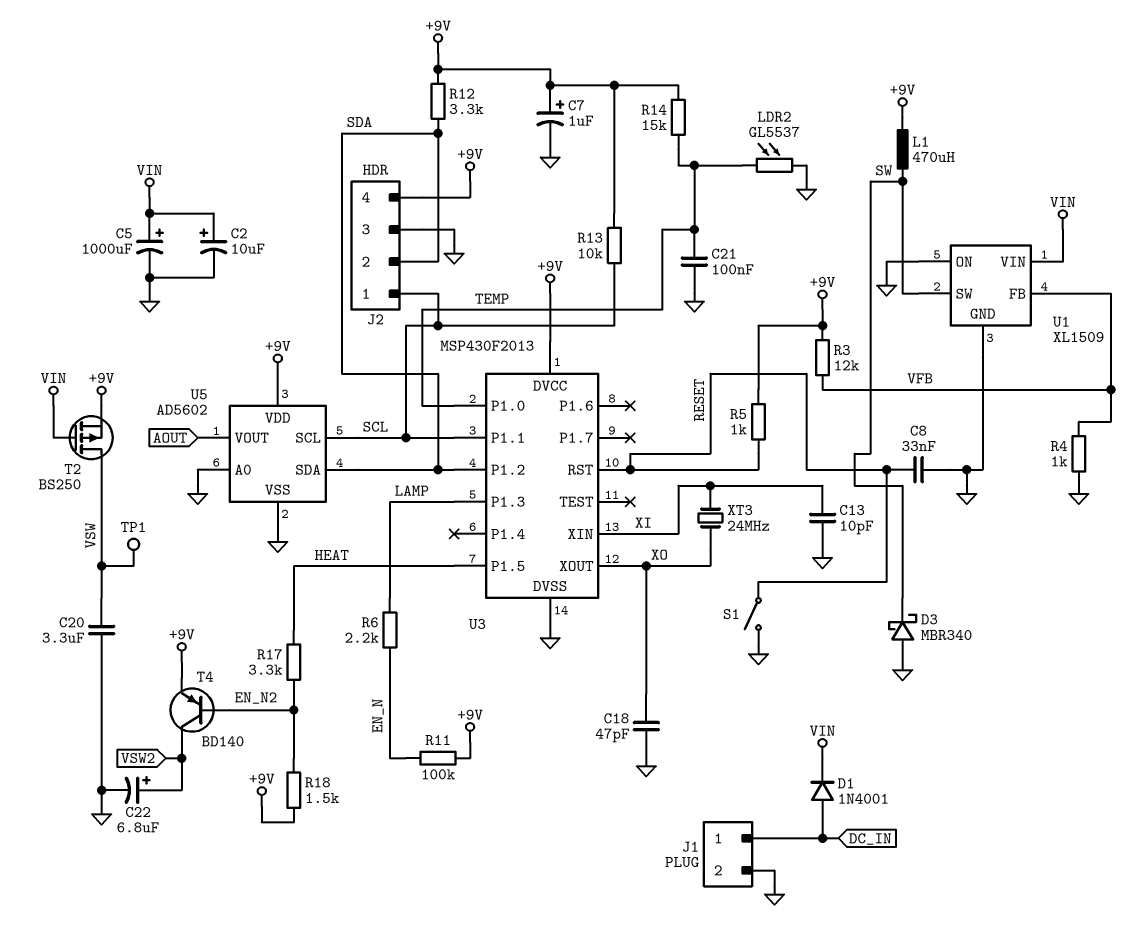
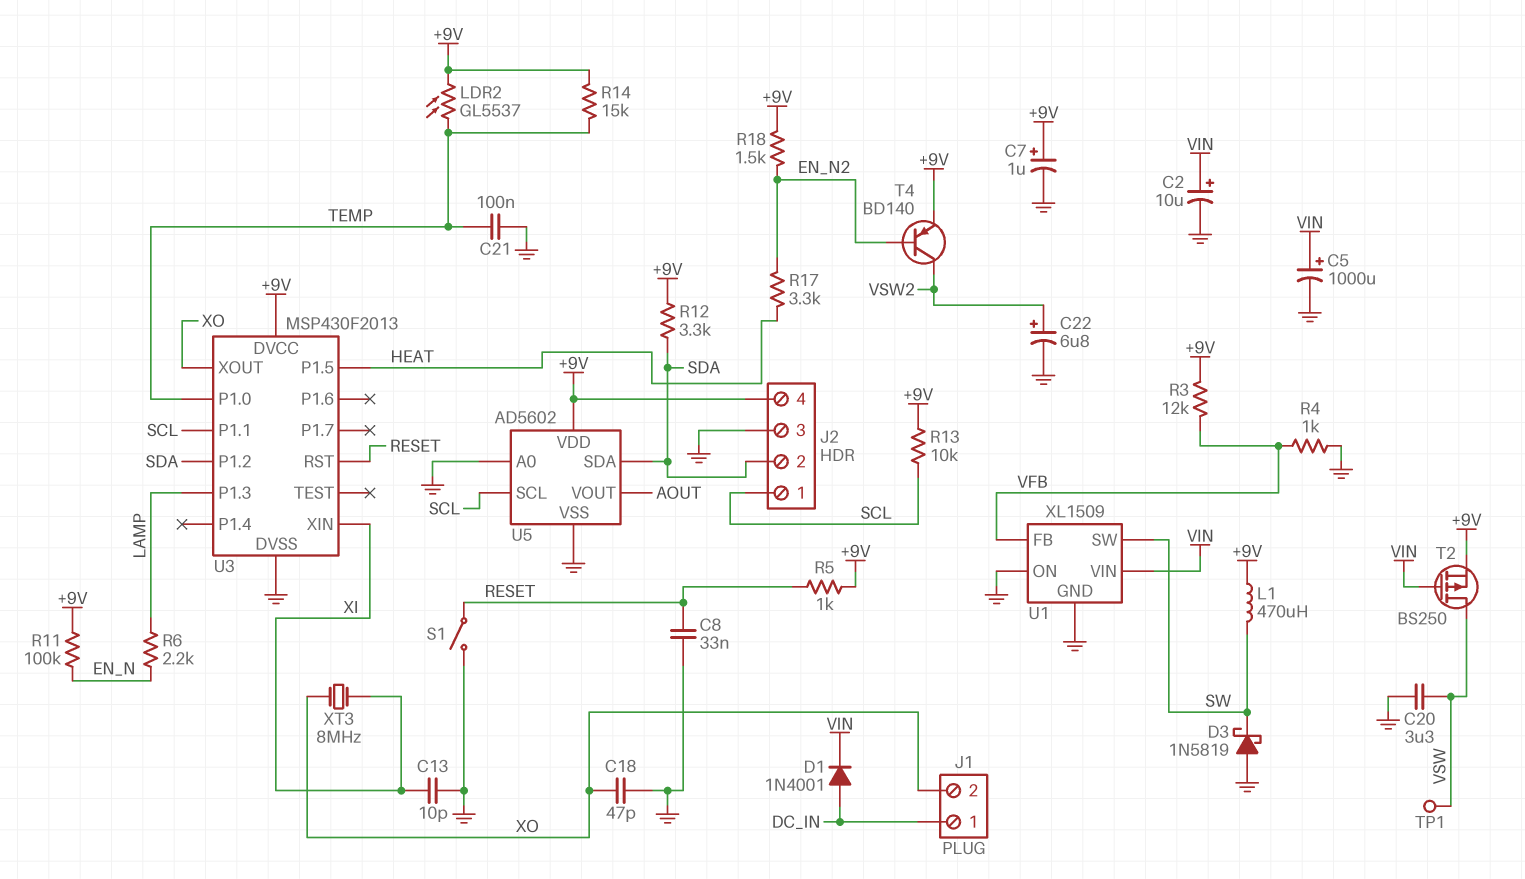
D3: schottky MBR340 (A GND, K SW) -> schottky 1N5819 (A GND, K SW)
J1 pin 2: GND -> XO
LDR2: GL5537 (GND, TEMP) -> GL5537 (+9V, TEMP)
XT3: 24MHz (XI, XO) -> 8MHz (XI, XO)

